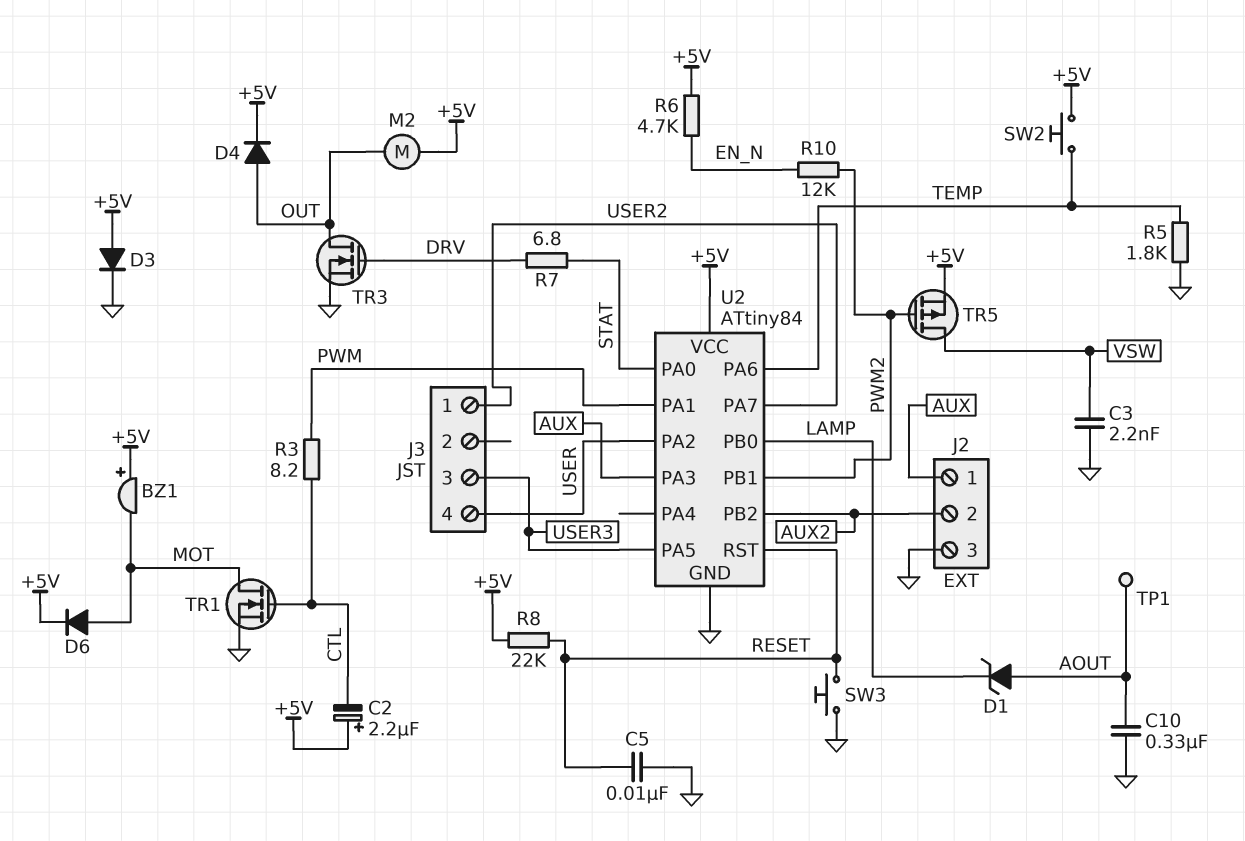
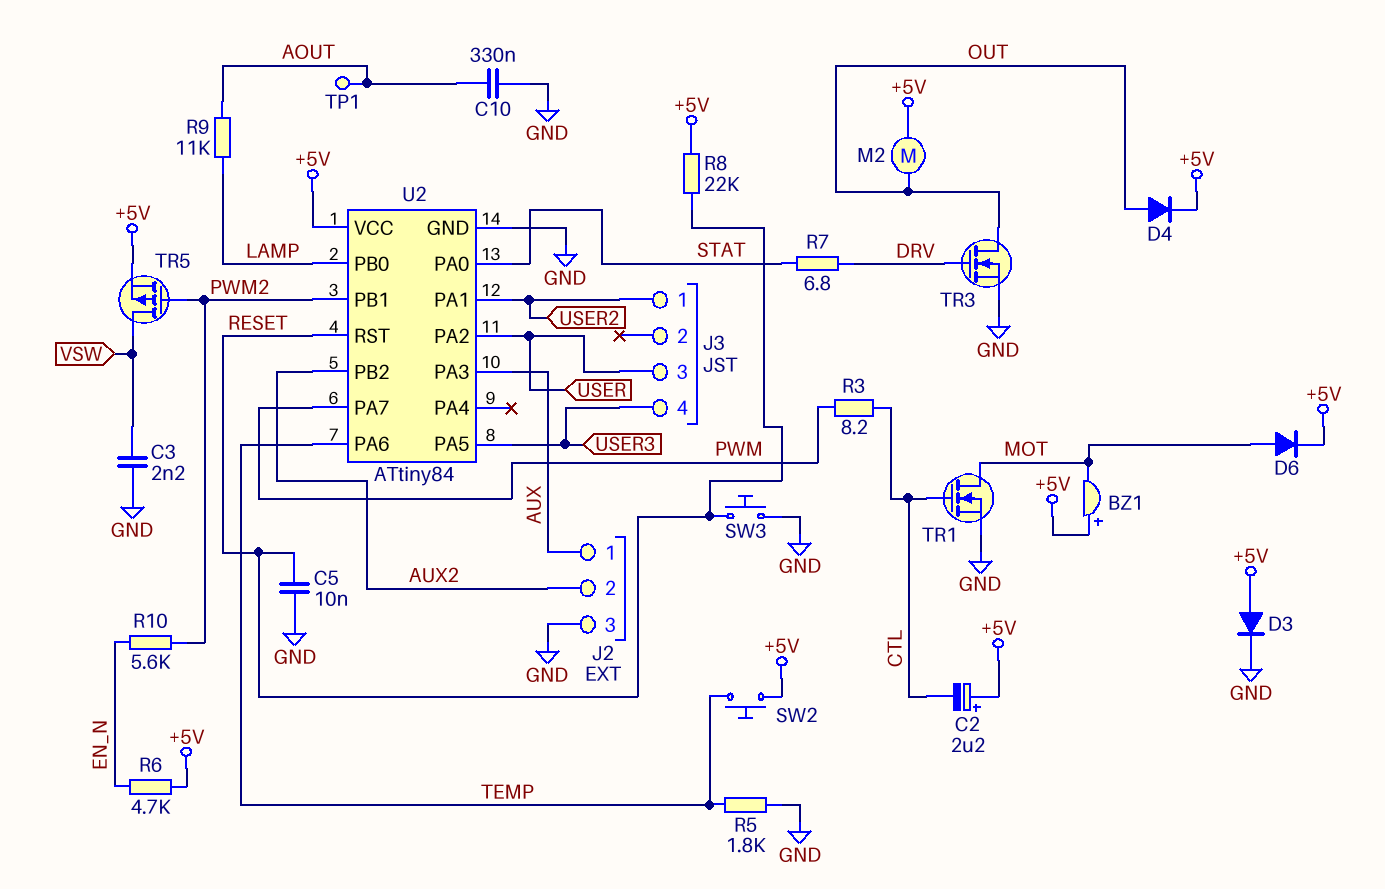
D1: zener (A AOUT, K LAMP) -> none
J3 pin 3: USER3 -> USER
J3 pin 4: USER -> USER3
R9: none -> 11k (AOUT, LAMP)
R10: 12k (EN_N, PWM2) -> 5.6k (EN_N, PWM2)
U2 pin PA1: PWM -> USER2
U2 pin PA7: USER2 -> PWM

